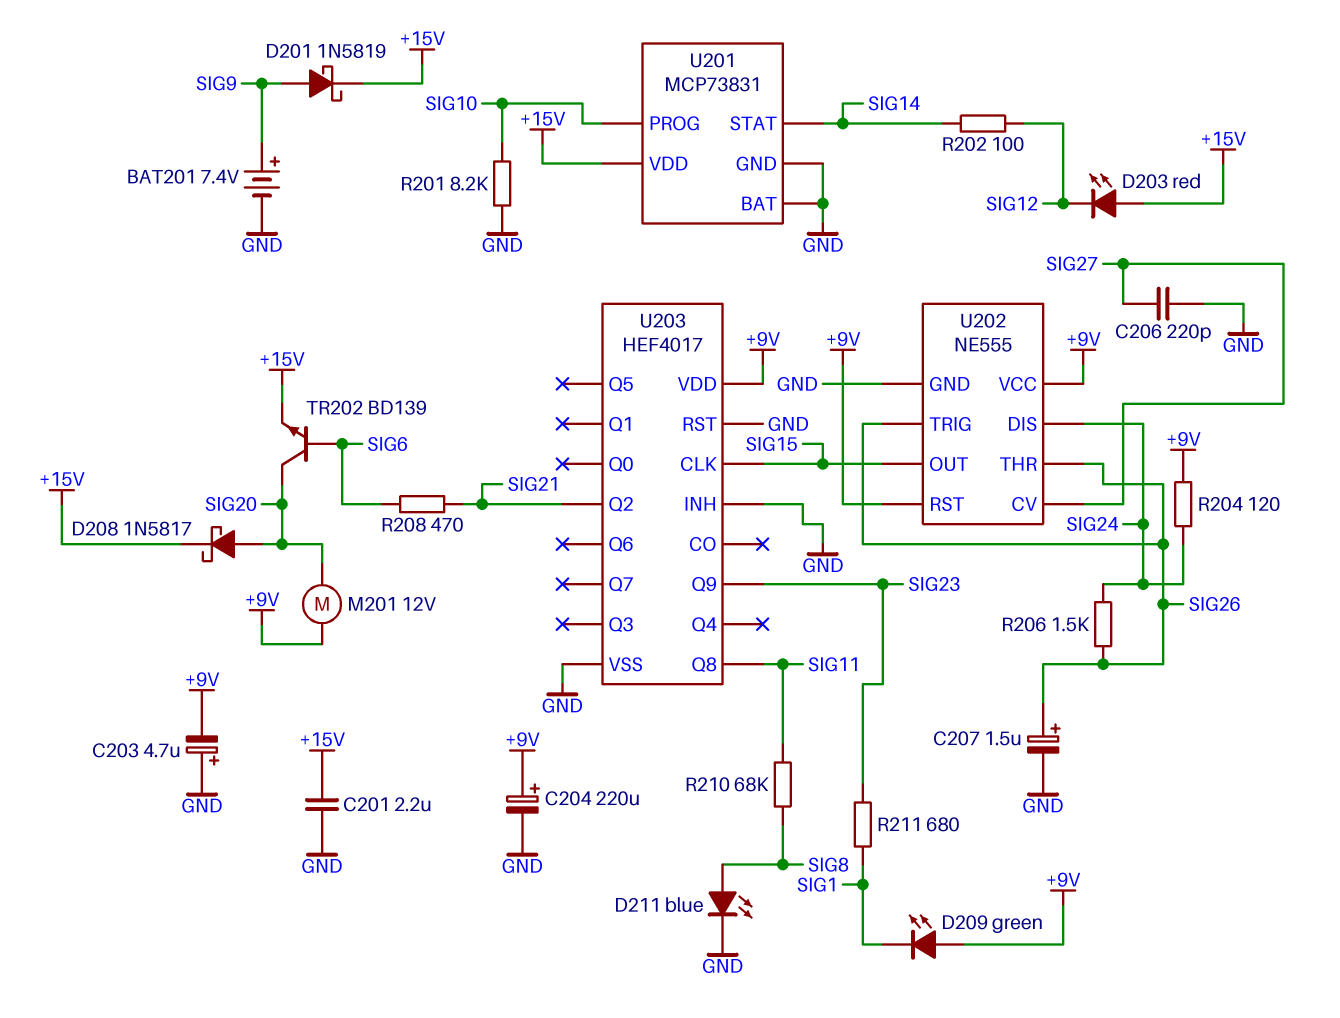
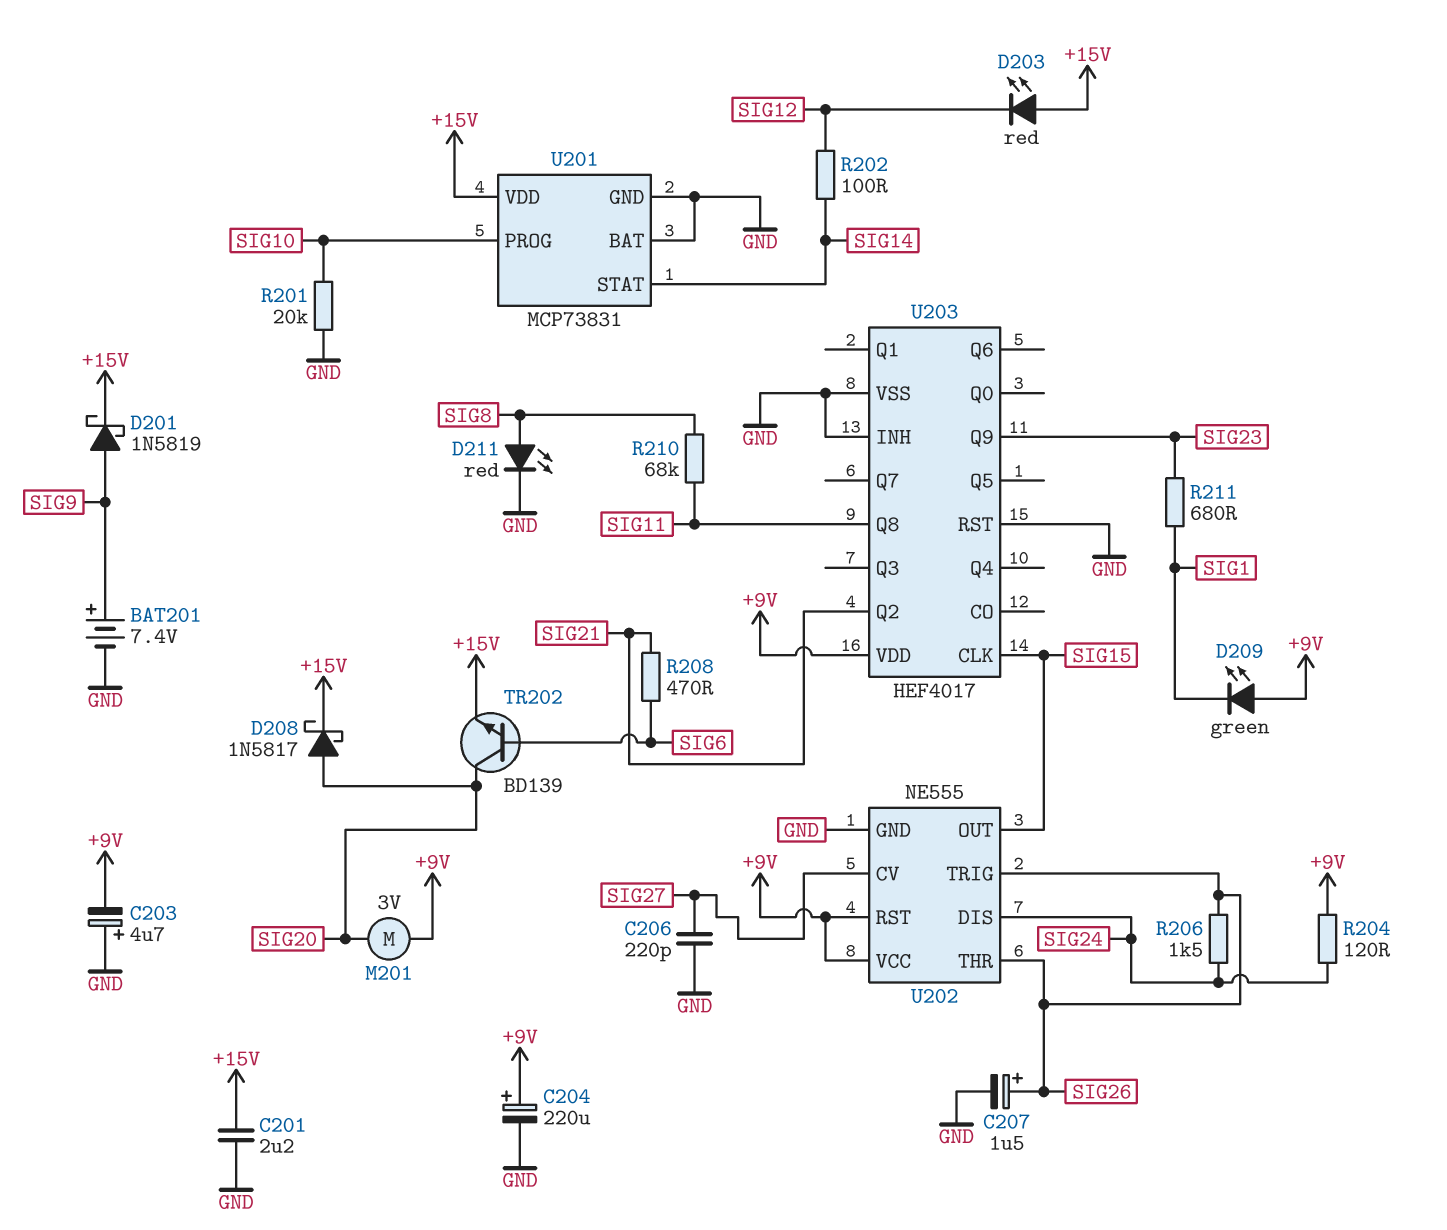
D211: LED blue (A SIG8, K GND) -> LED red (A SIG8, K GND)
M201: motor 12V (+9V, SIG20) -> motor 3V (+9V, SIG20)
R201: 8.2k (GND, SIG10) -> 20k (GND, SIG10)

